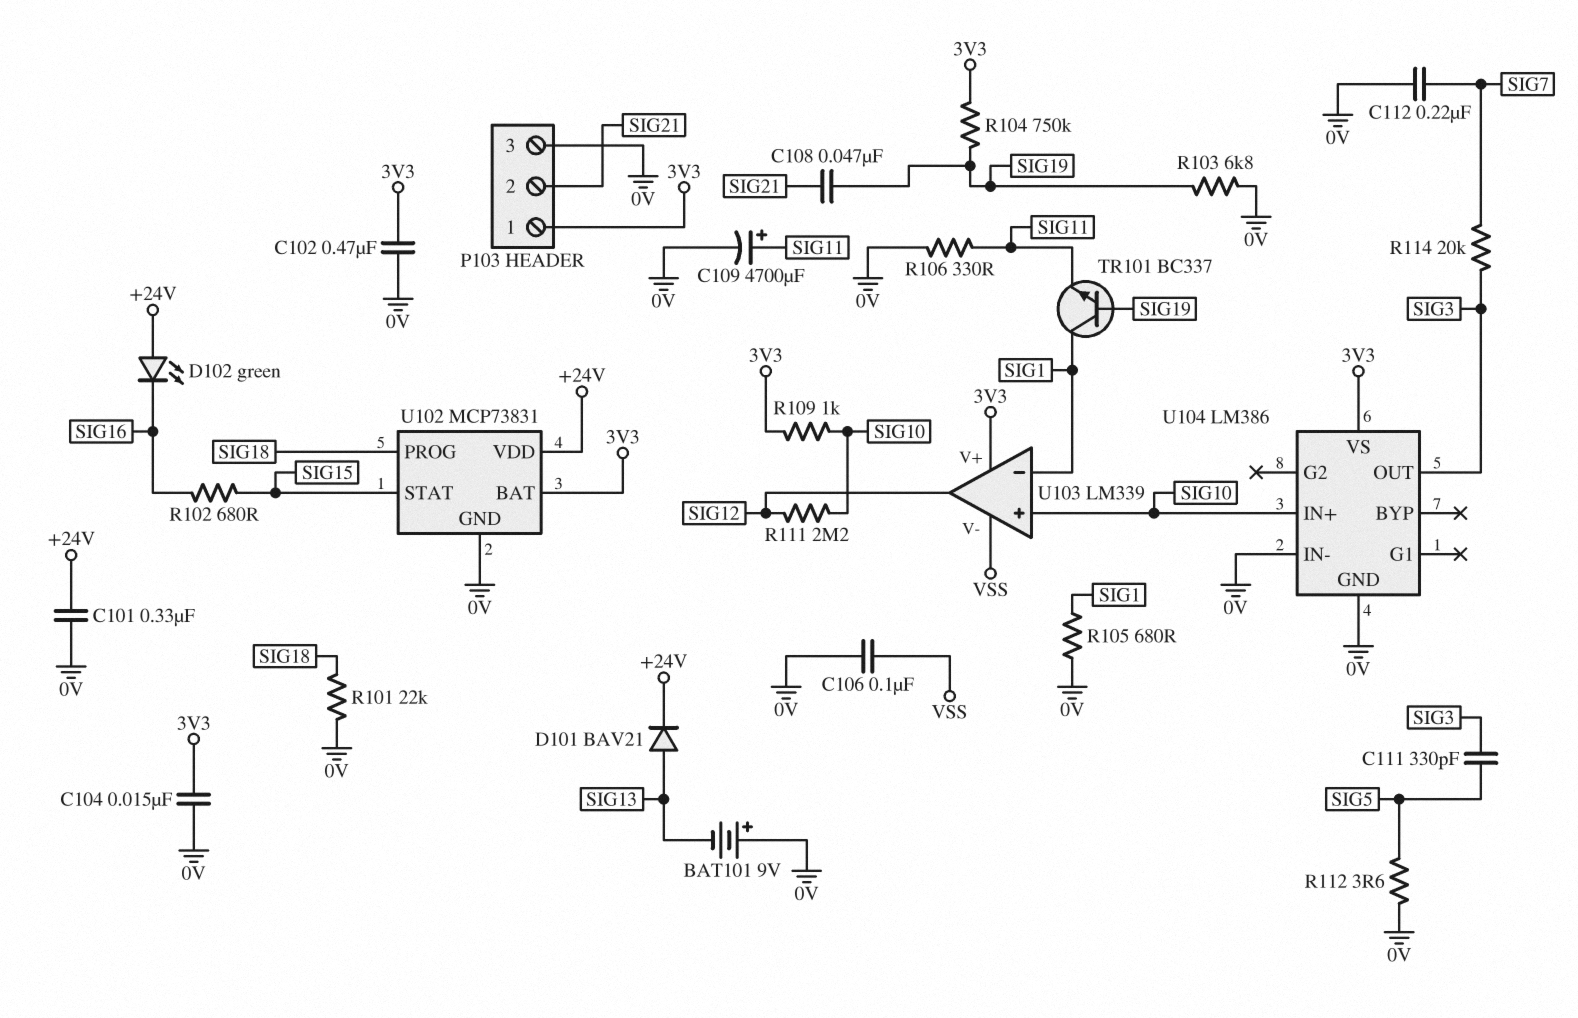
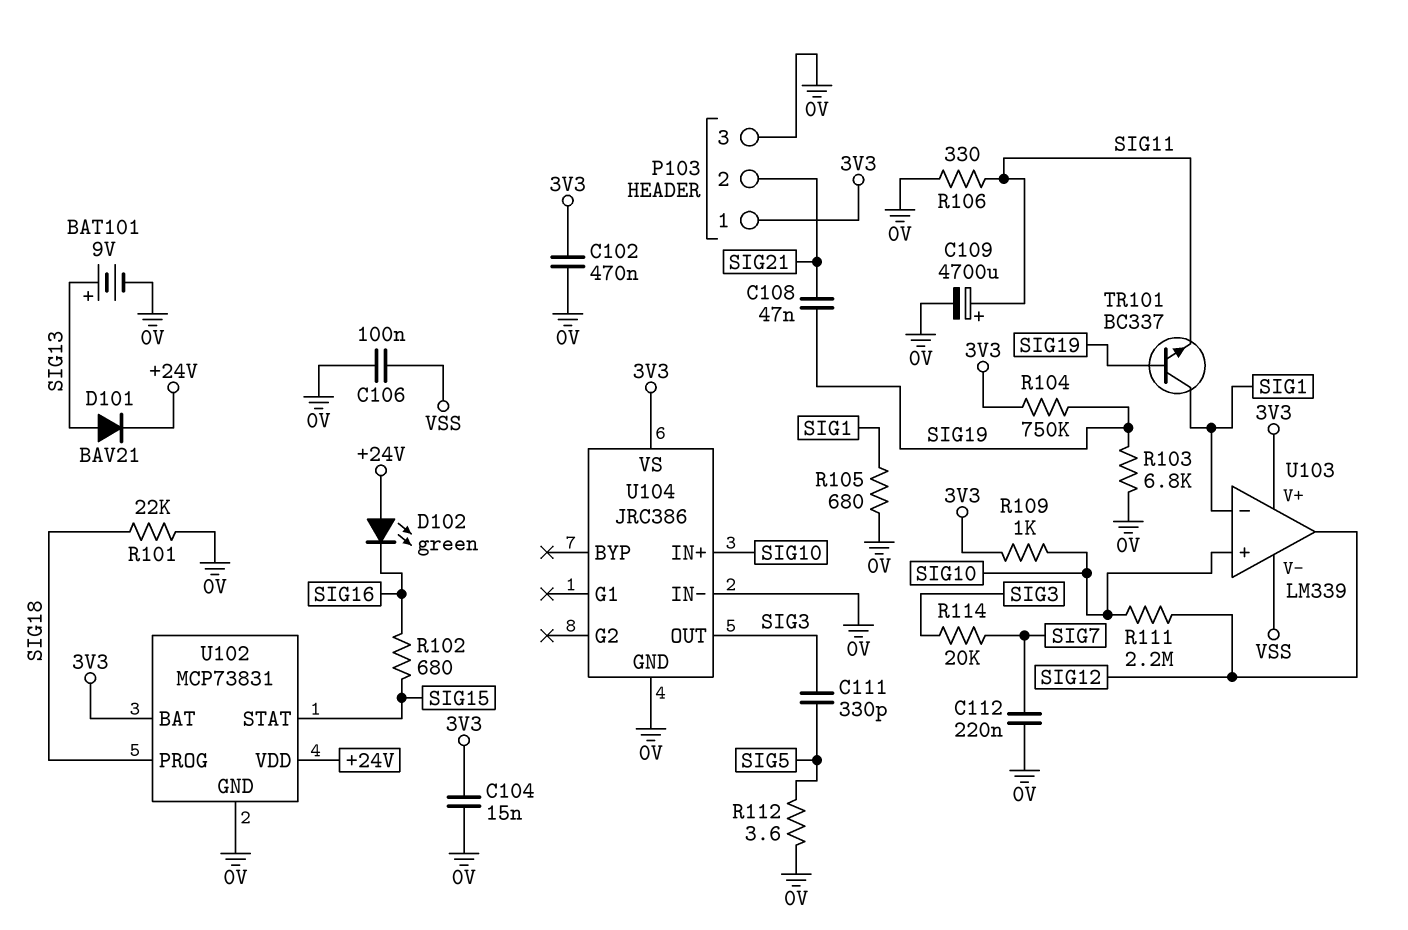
BAT101: 9V (plus 0V, minus SIG13) -> 9V (plus SIG13, minus 0V)
C101: 330nF (+24V, 0V) -> none
U104: LM386 -> JRC386

